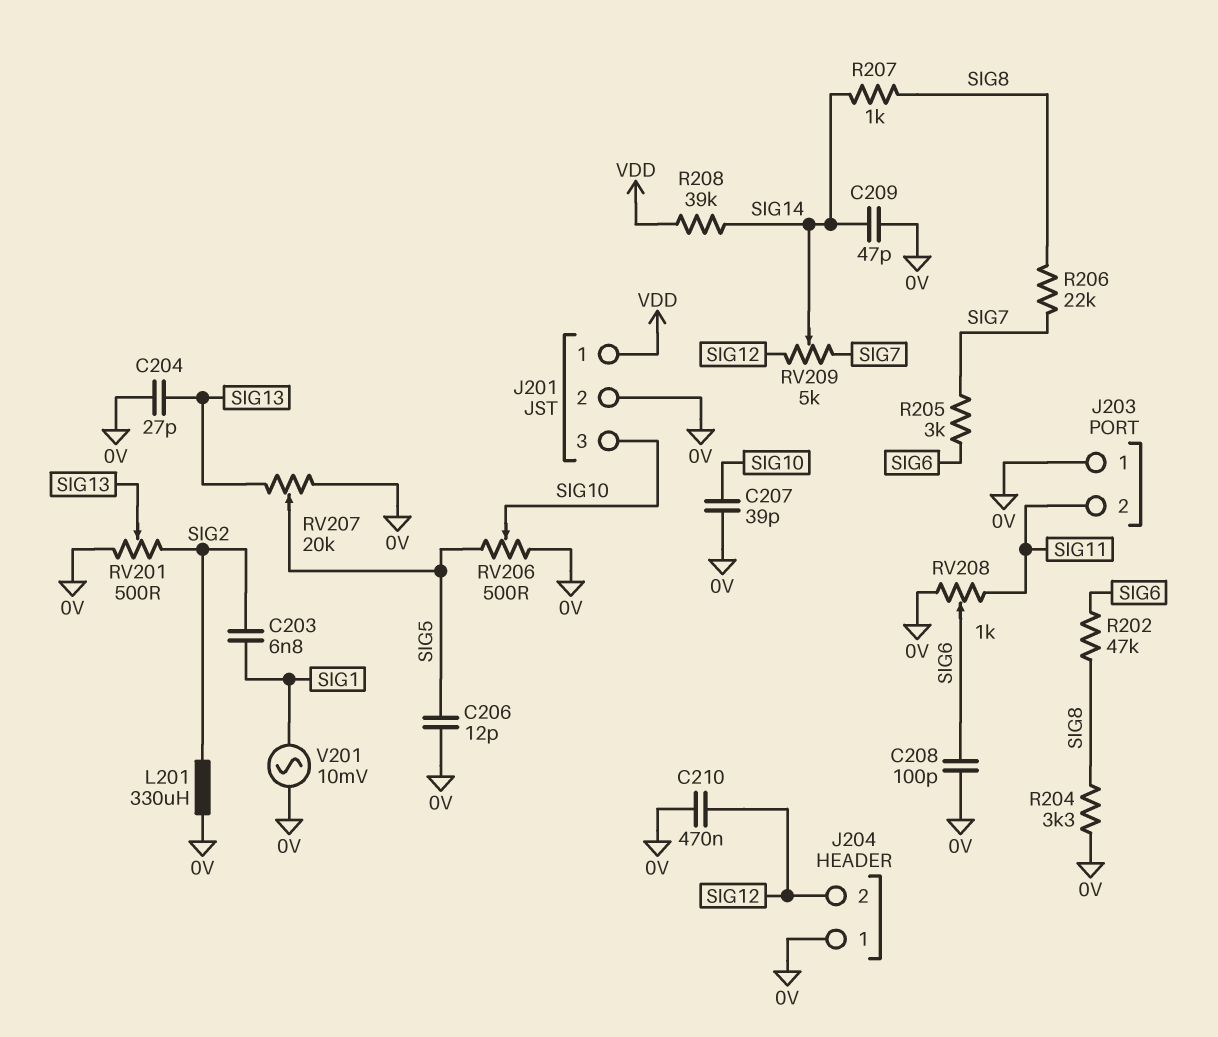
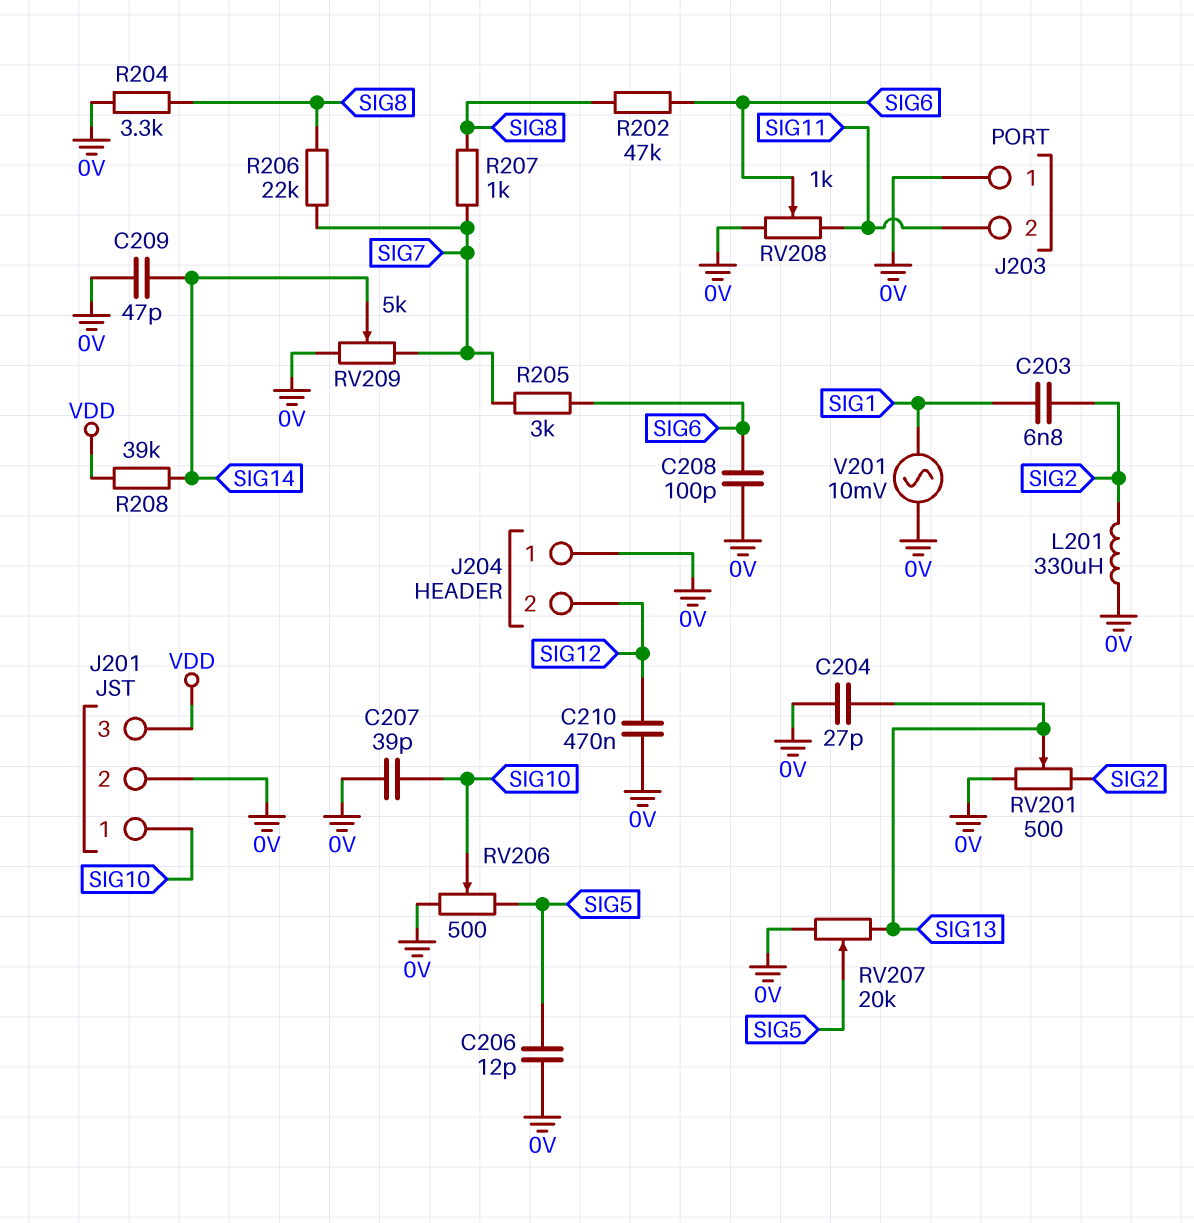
J201 pin 1: VDD -> SIG10
J201 pin 3: SIG10 -> VDD
R207: 1k (SIG8, SIG14) -> 1k (SIG7, SIG8)
RV209: 5k (SIG7, SIG12, wiper SIG14) -> 5k (0V, SIG7, wiper SIG14)

